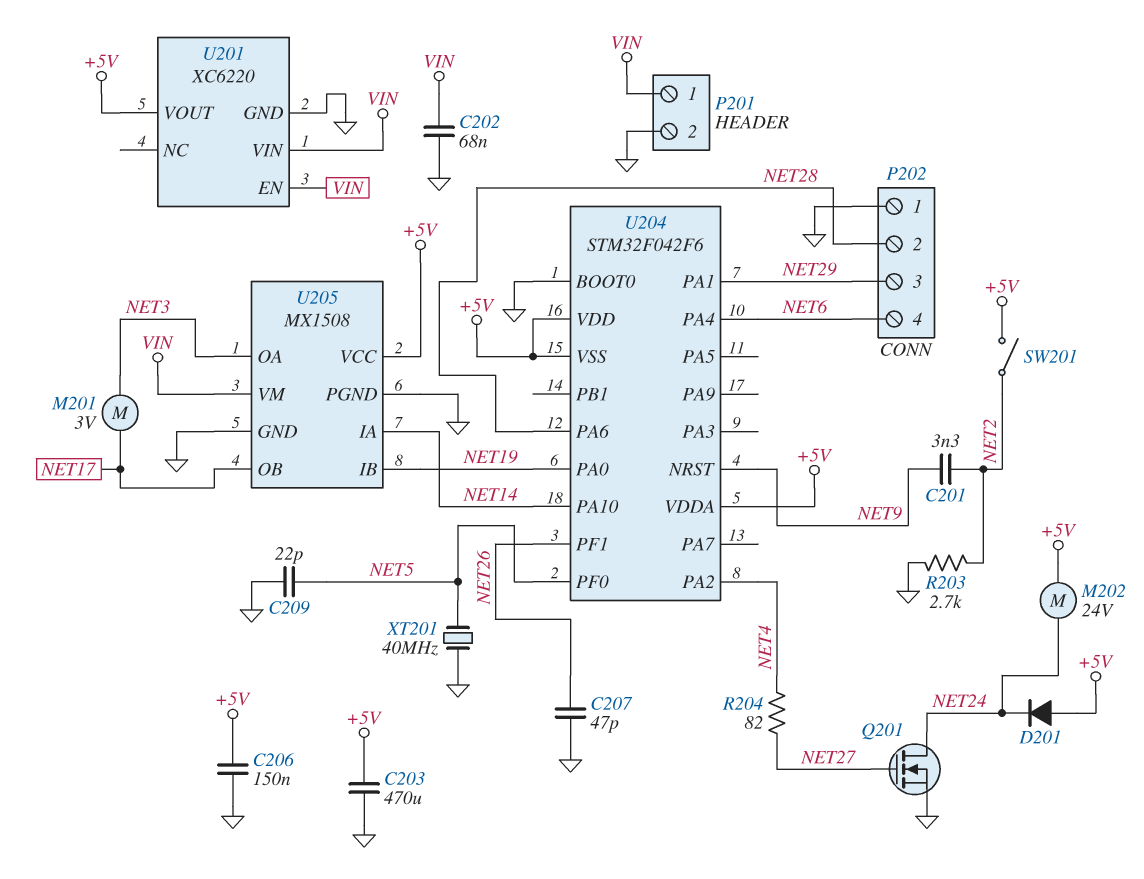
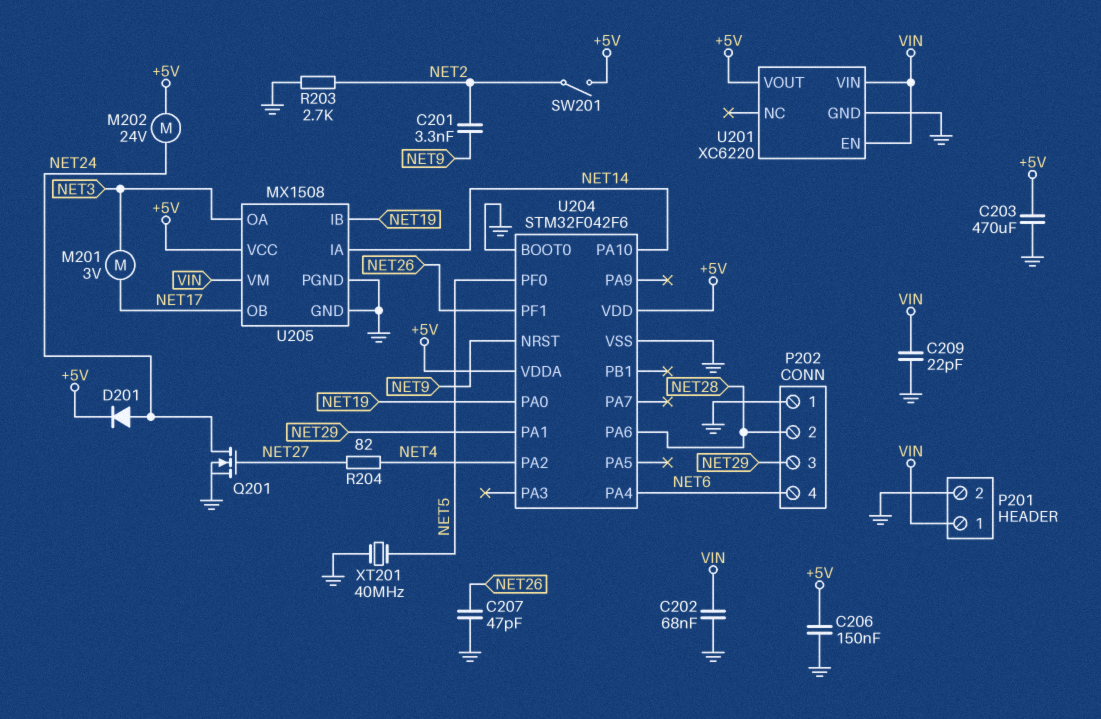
C209: 22pF (GND, NET5) -> 22pF (GND, VIN)
D201: diode (A +5V, K NET24) -> diode (A NET24, K +5V)
U204 pin VSS: +5V -> GND

